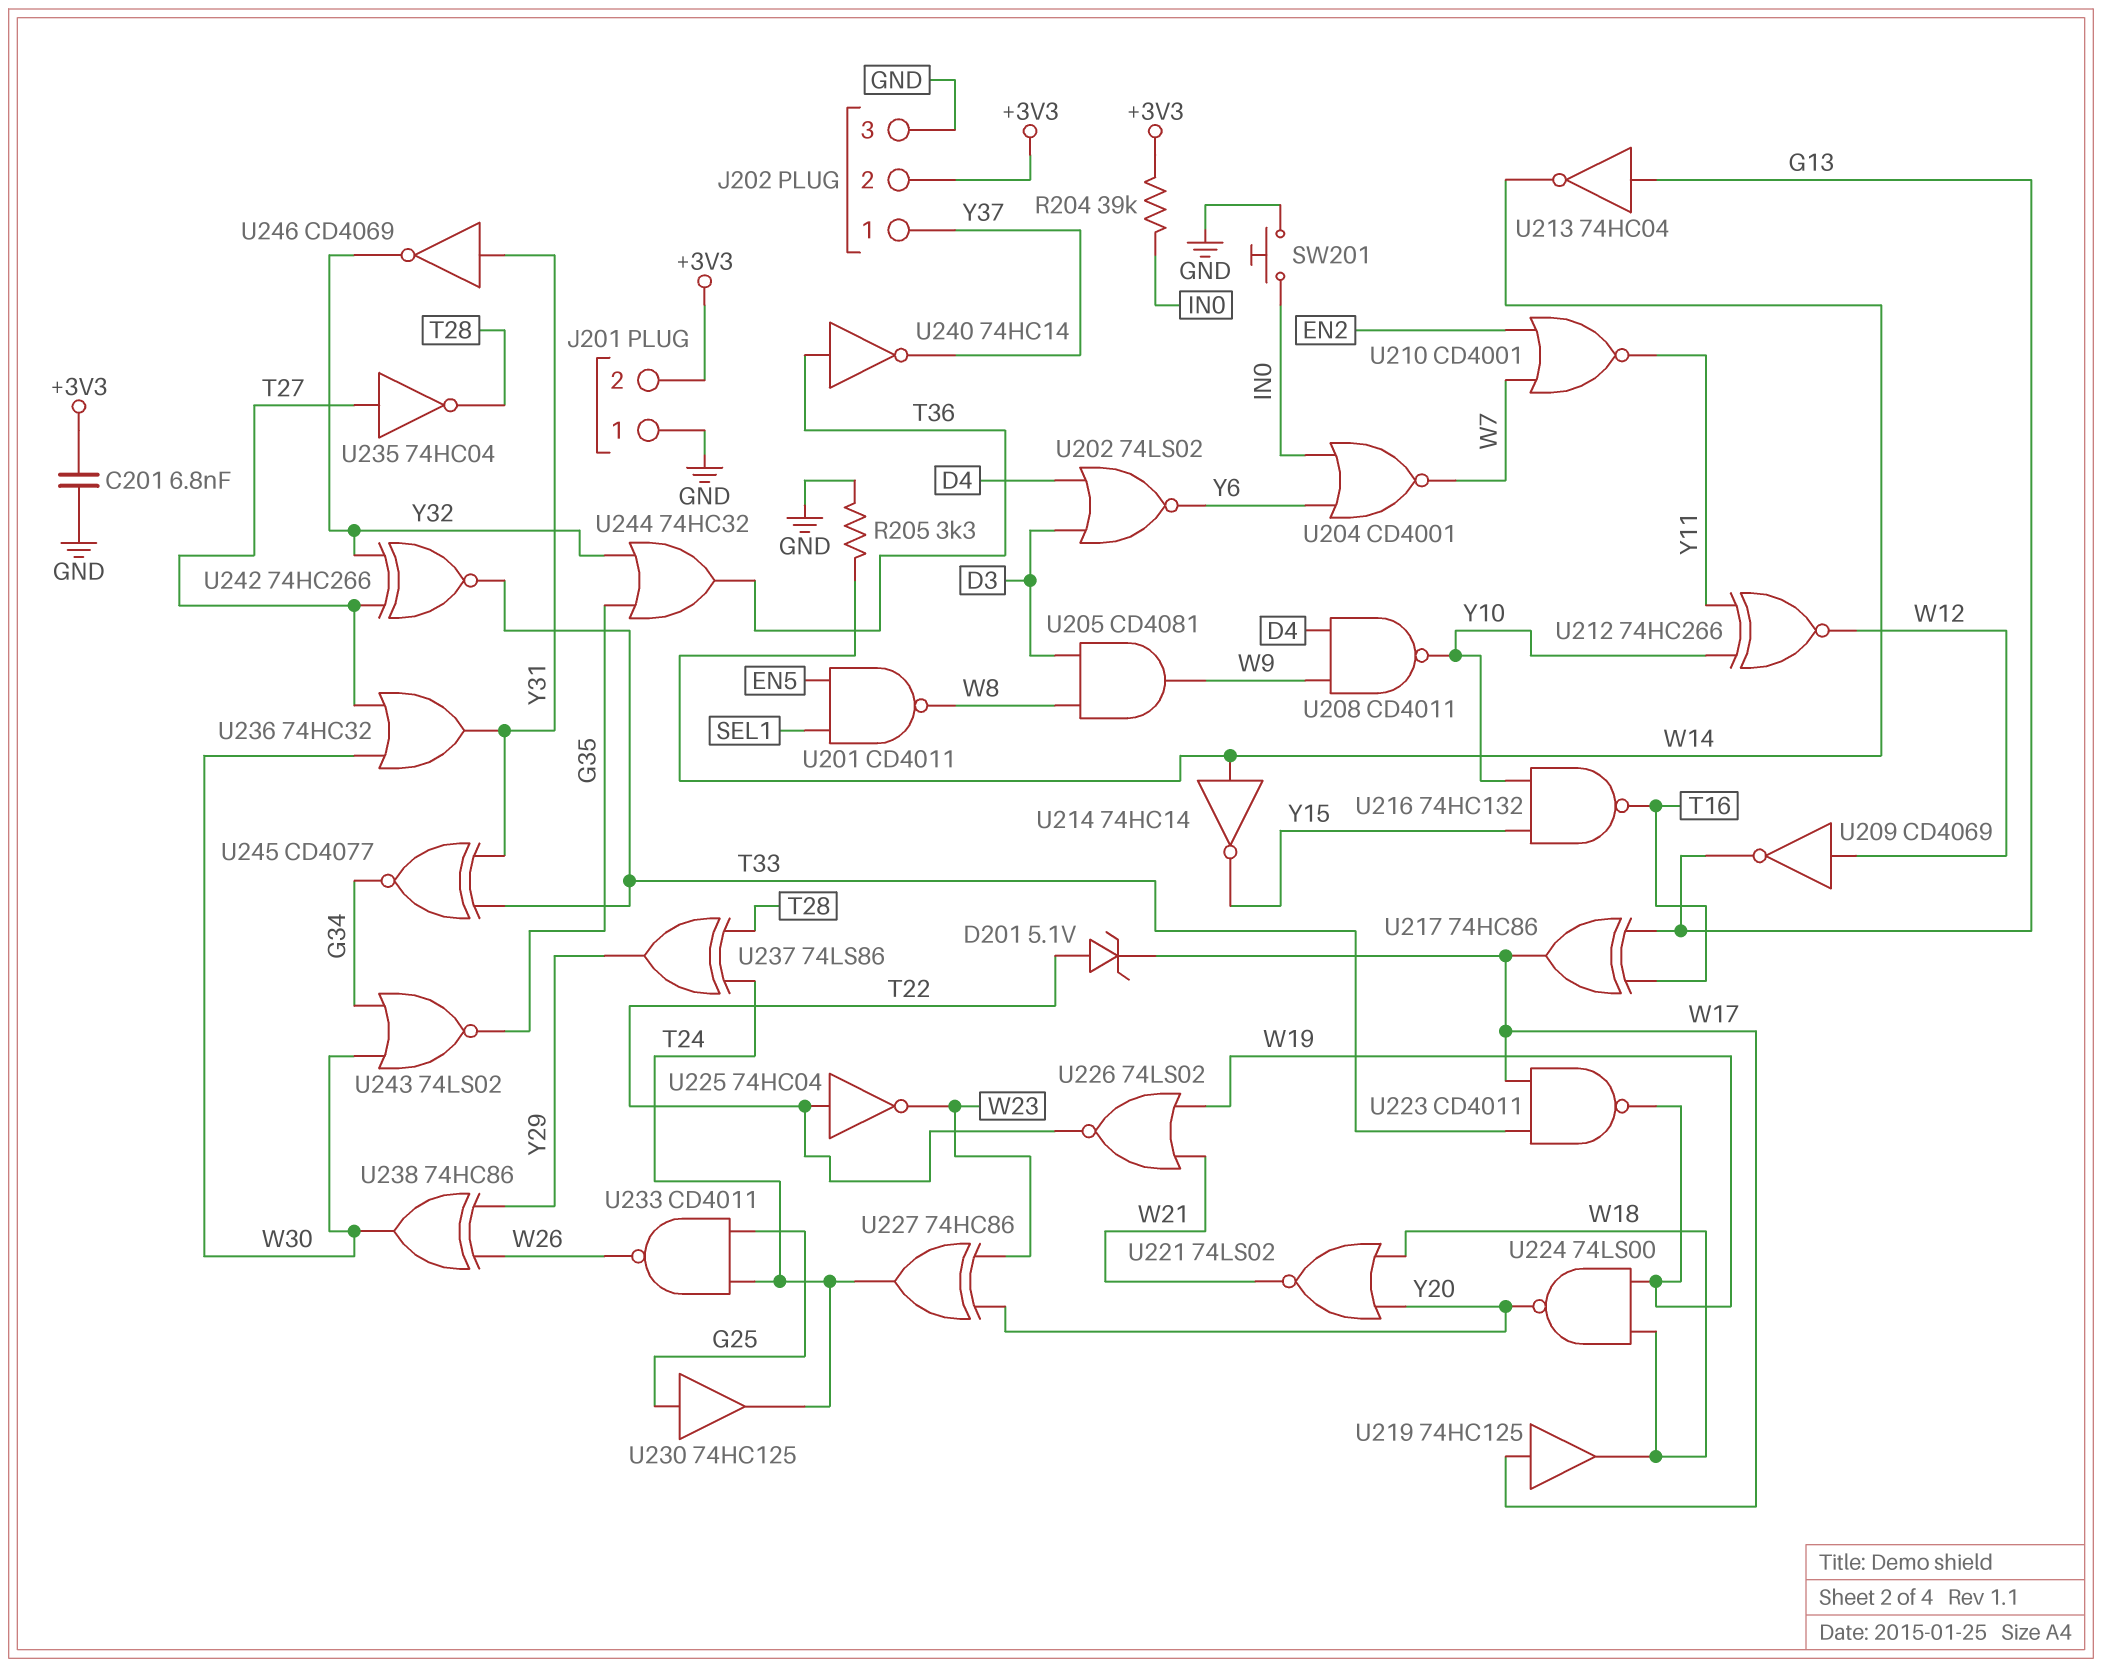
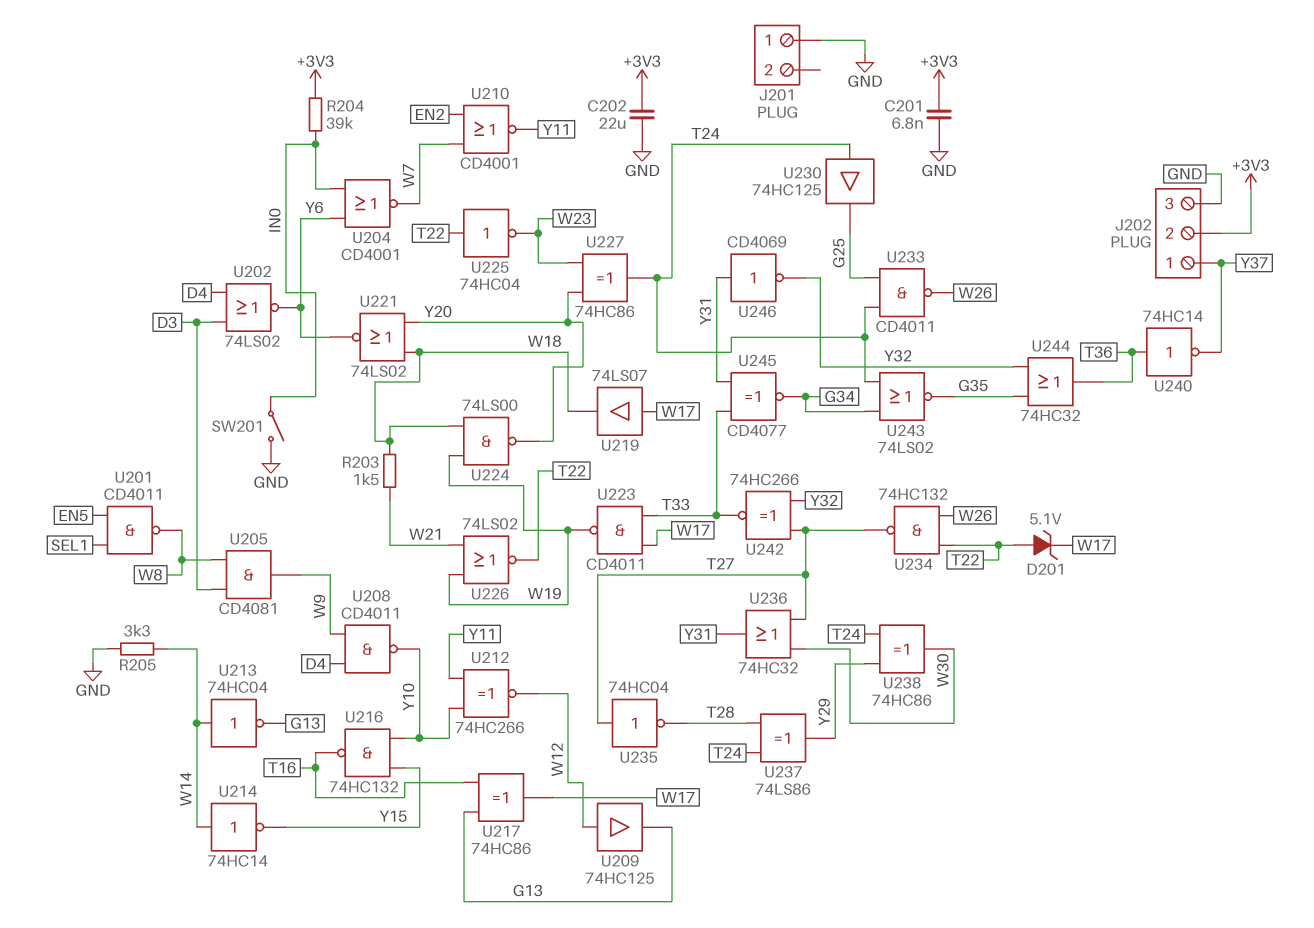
C202: none -> 22uF (+3V3, GND)
J201 pin 2: +3V3 -> none
R203: none -> 1.5k (W18, W21)
SW201: button (GND, IN0) -> switch (GND, IN0)
U209: NOT CD4069 (in W12, out G13) -> buffer 74HC125 (in W12, out G13)
U213: NOT 74HC04 (in G13, out W14) -> NOT 74HC04 (in W14, out G13)
U219: buffer 74HC125 (in W17, out W18) -> buffer 74LS07 (in W17, out W18)
U221: NOR 74LS02 (in W18, in Y20, out W21) -> NOR 74LS02 (in W18, in Y20, out Y6)
U230: buffer 74HC125 (in G25, out T24) -> buffer 74HC125 (in T24, out G25)
U234: none -> NAND 74HC132 (in T22, in W26, out T27)
U238: XOR 74HC86 (in W26, in Y29, out W30) -> XOR 74HC86 (in T24, in Y29, out W30)
U243: NOR 74LS02 (in G34, in W30, out G35) -> NOR 74LS02 (in G34, in T24, out G35)

